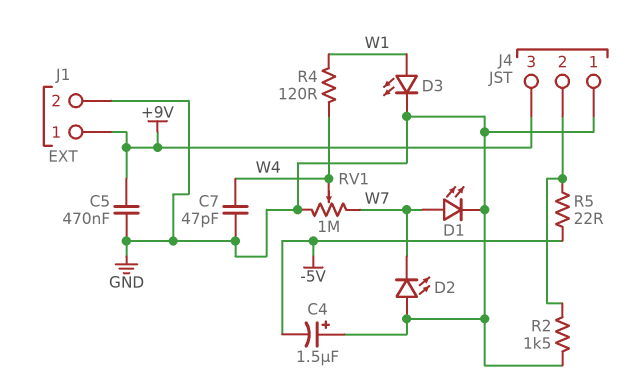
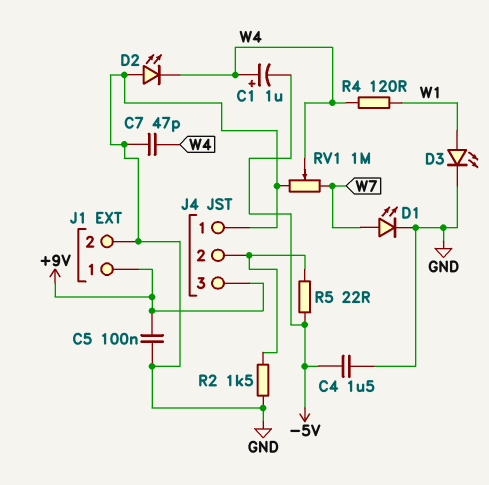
C1: none -> 1uF (plus W4, minus -5V)
C4: 1.5uF (plus GND, minus -5V) -> 1.5uF (-5V, GND)
C5: 470nF (+9V, GND) -> 100nF (+9V, GND)
D2: LED (A GND, K W7) -> LED (A GND, K W4)

